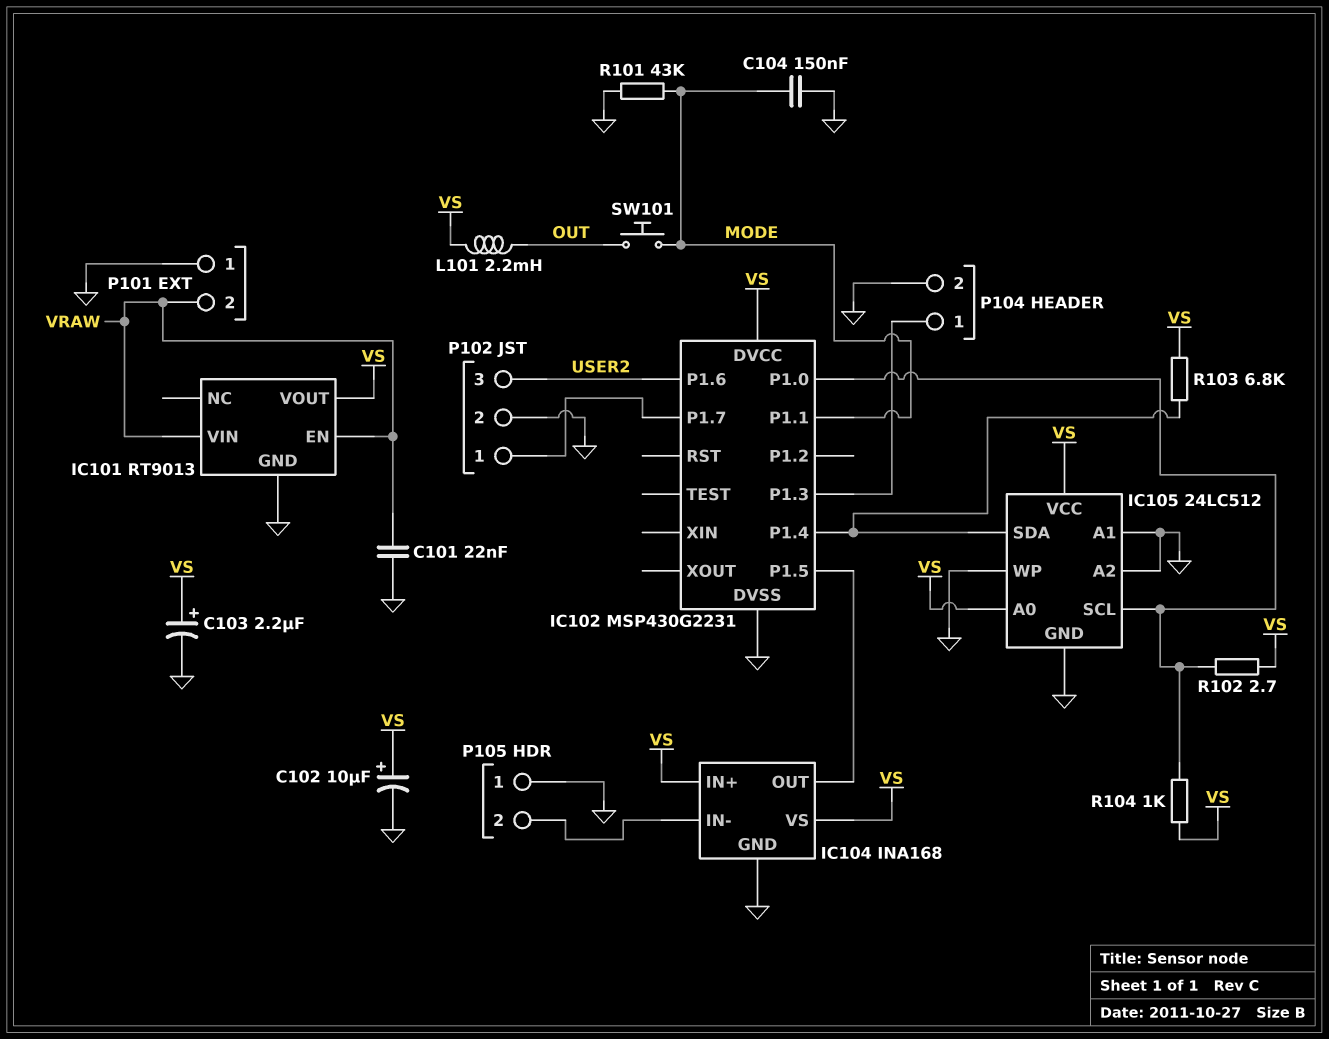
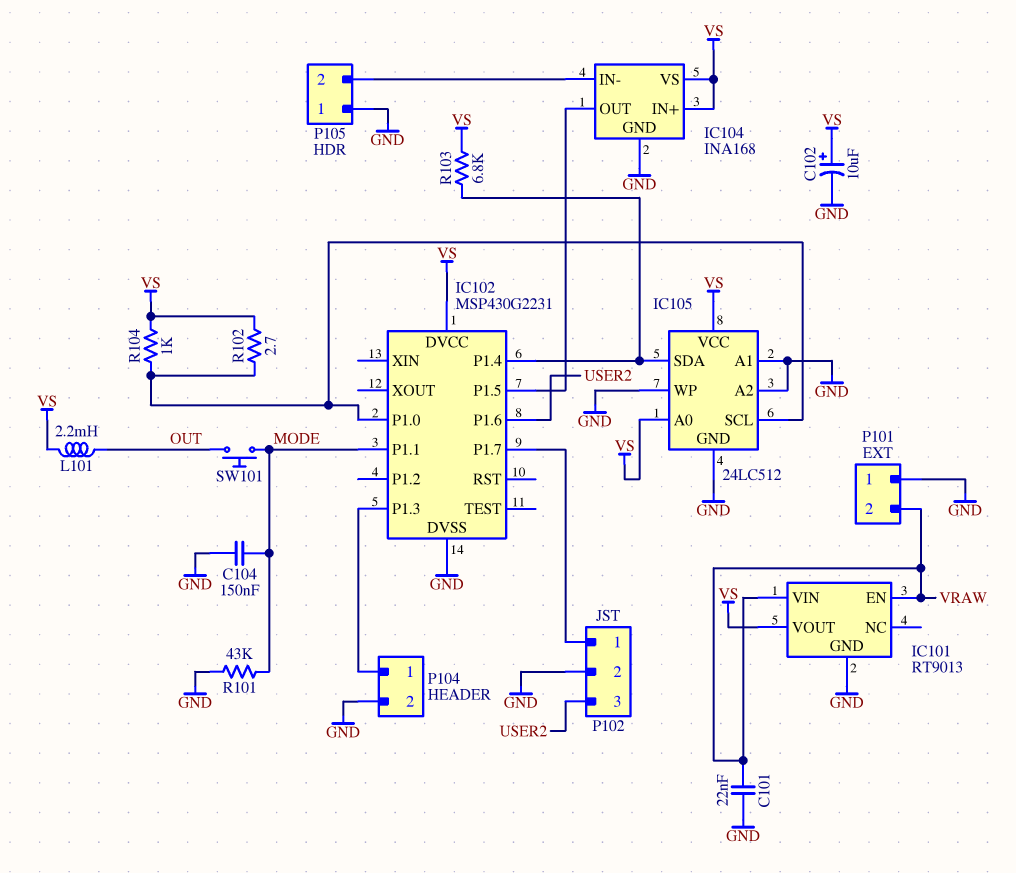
C103: 2.2uF (plus VS, minus GND) -> none

